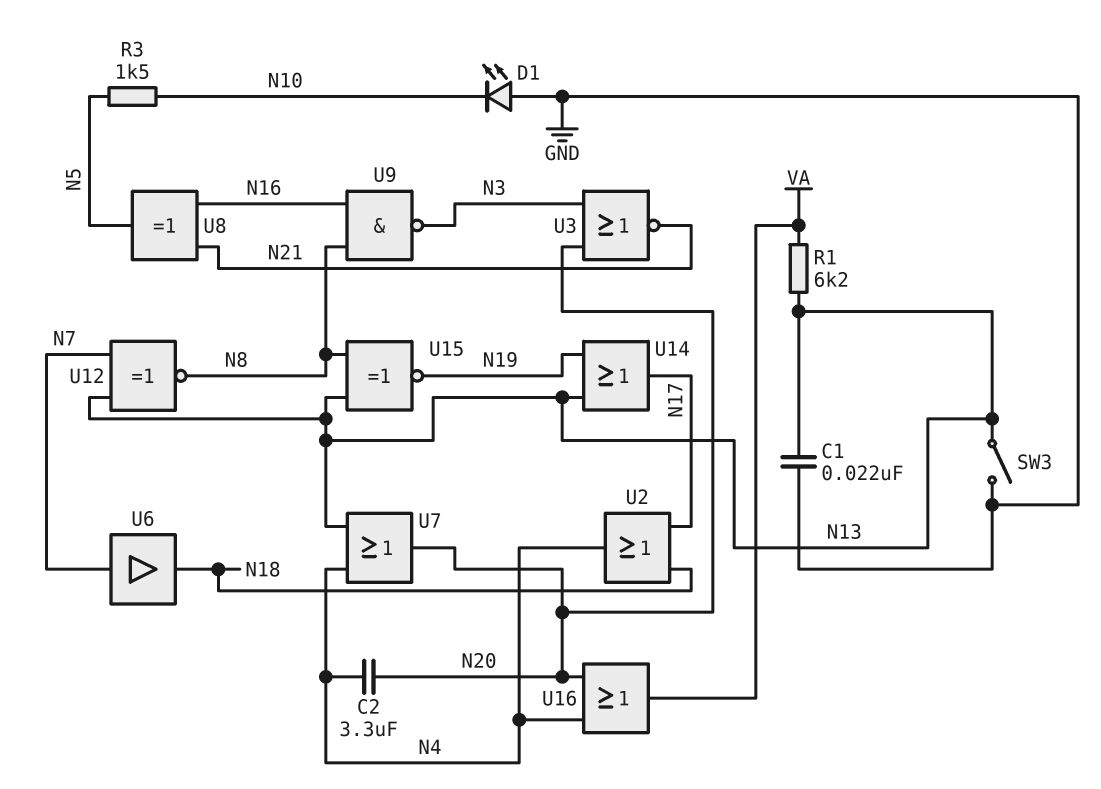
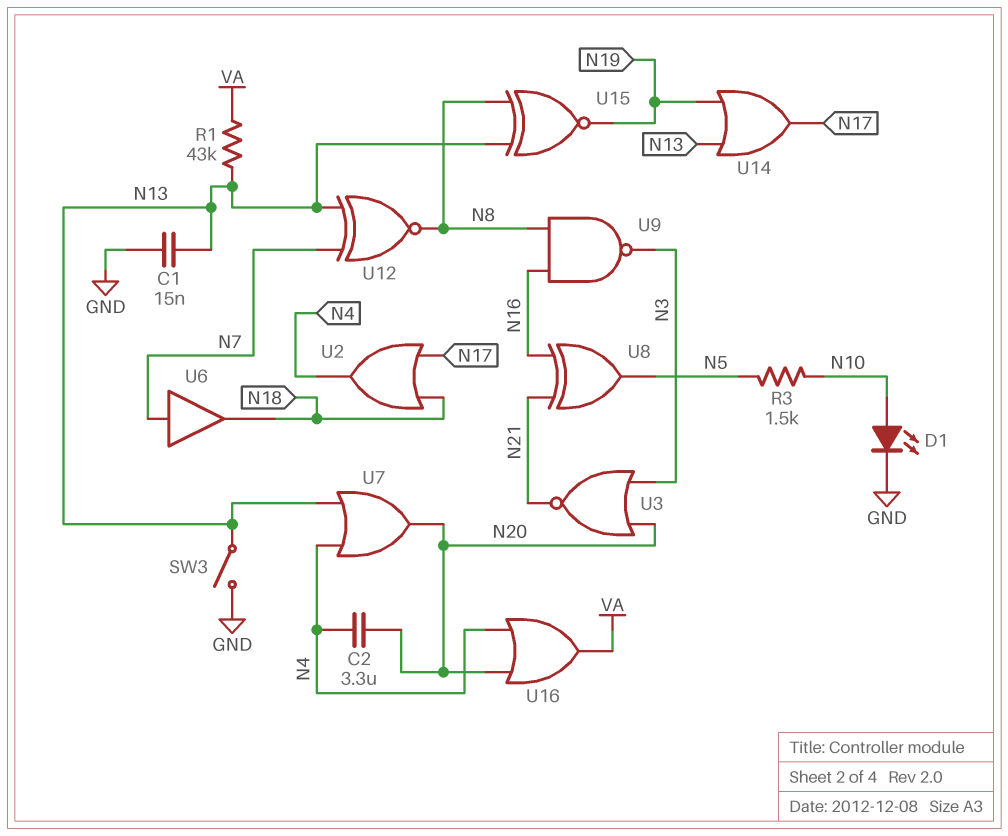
C1: 22nF (GND, N13) -> 15nF (GND, N13)
D1: LED (A GND, K N10) -> LED (A N10, K GND)
R1: 6.2k (N13, VA) -> 43k (N13, VA)

